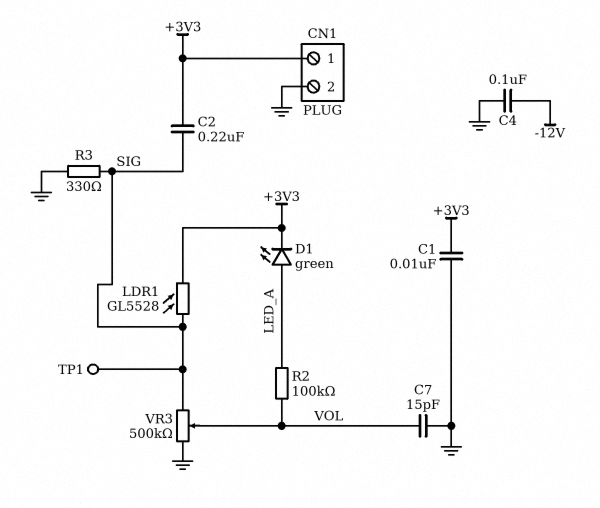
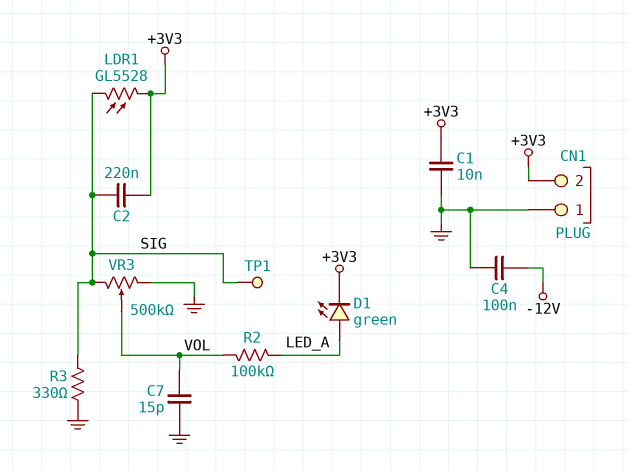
CN1 pin 1: +3V3 -> GND
CN1 pin 2: GND -> +3V3

